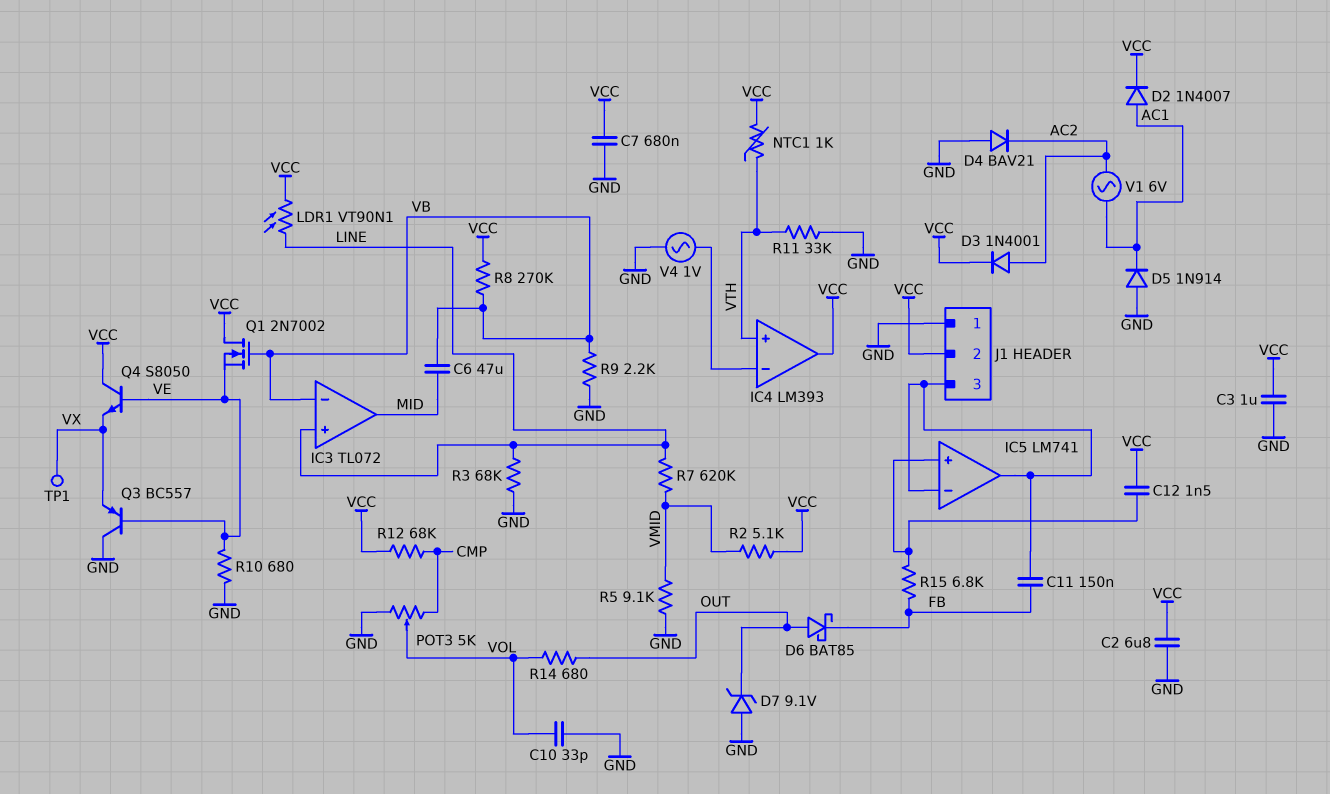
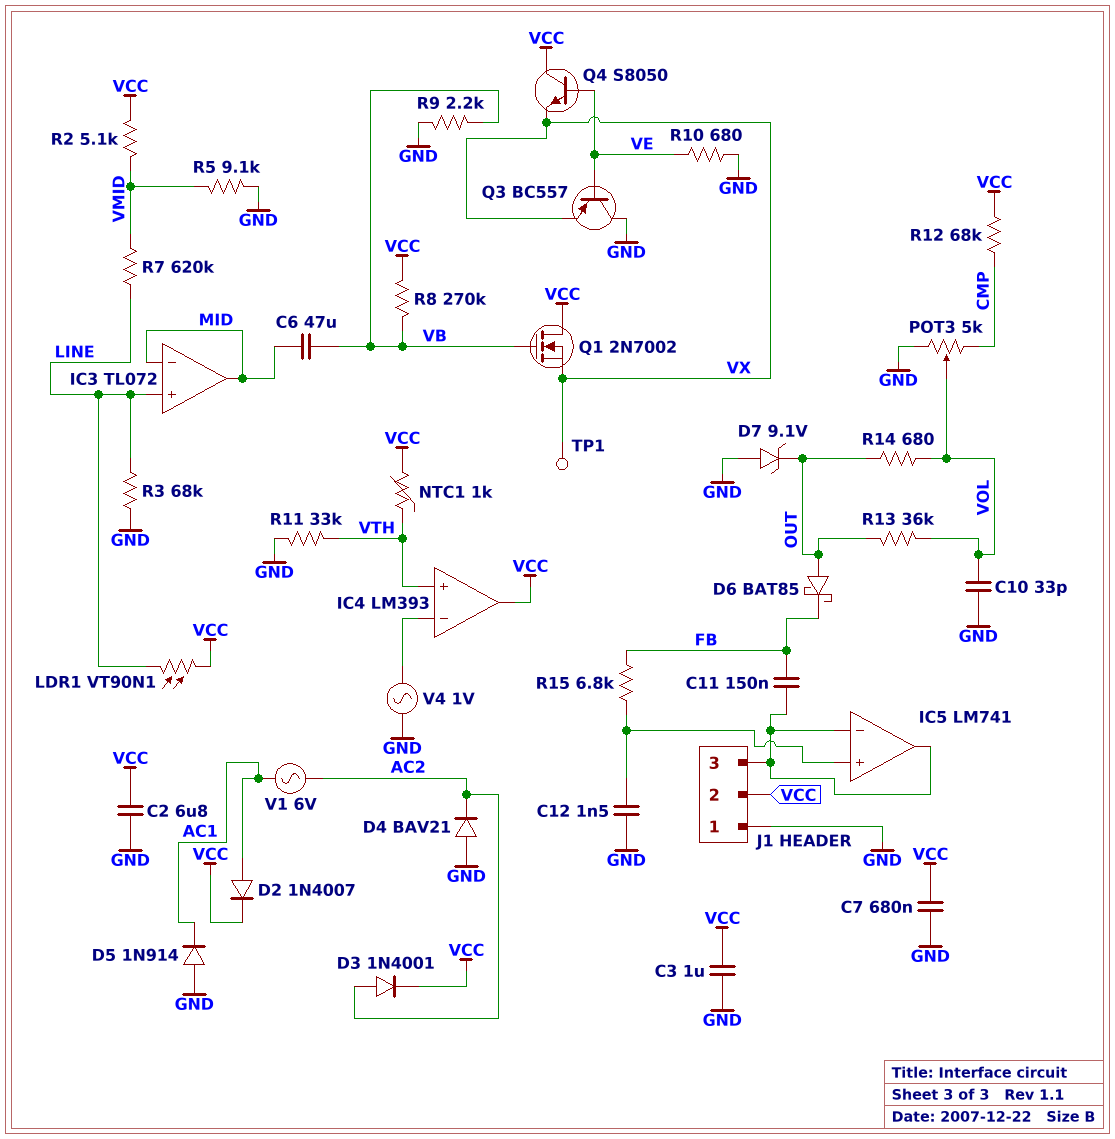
C12: 1.5nF (IC5/in+, VCC) -> 1.5nF (GND, IC5/in+)
IC3 pin in-: VB -> MID
Q1: NMOS 2N7002 (G VB, D VCC, S VE) -> NMOS 2N7002 (G VB, D VCC, S VX)
R13: none -> 36k (OUT, VOL)

